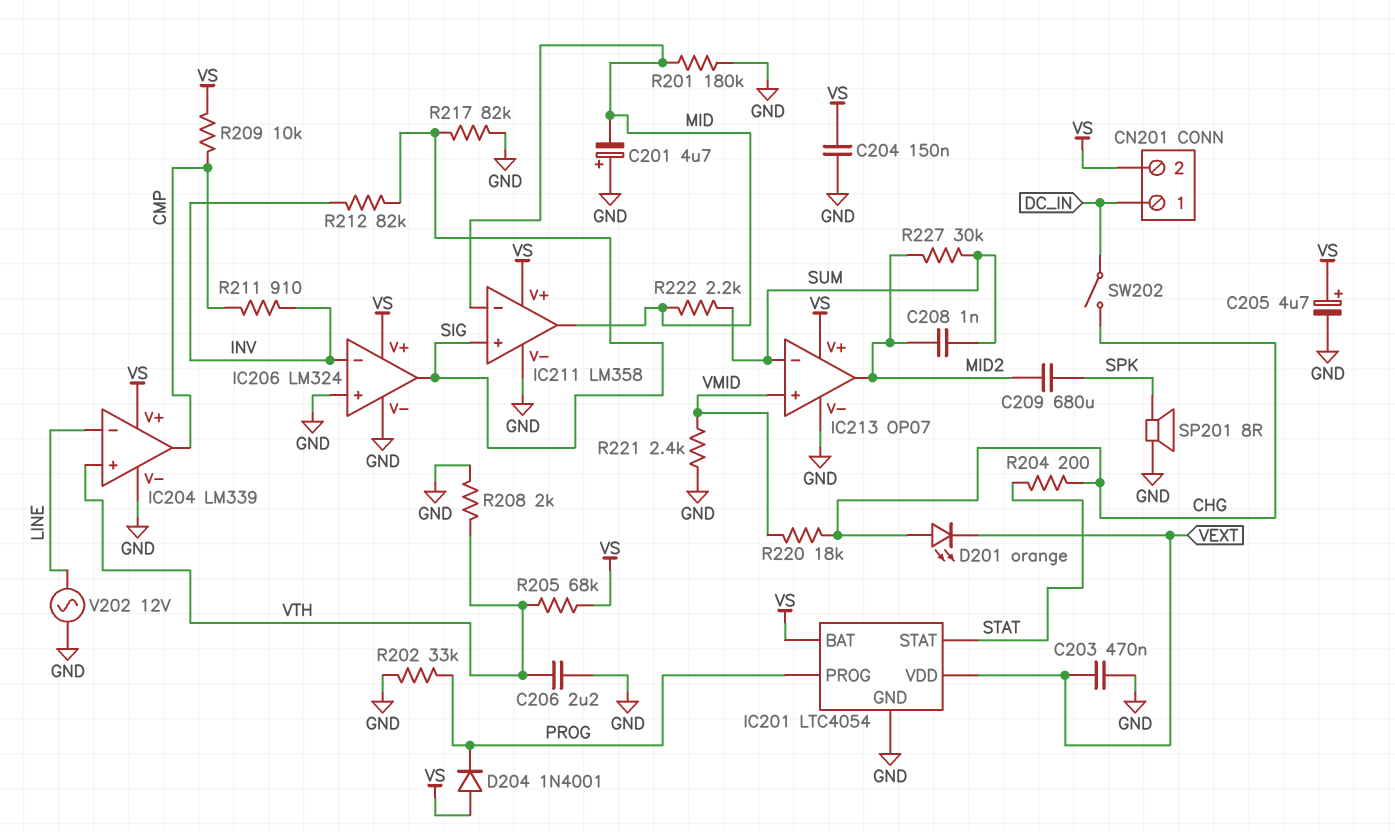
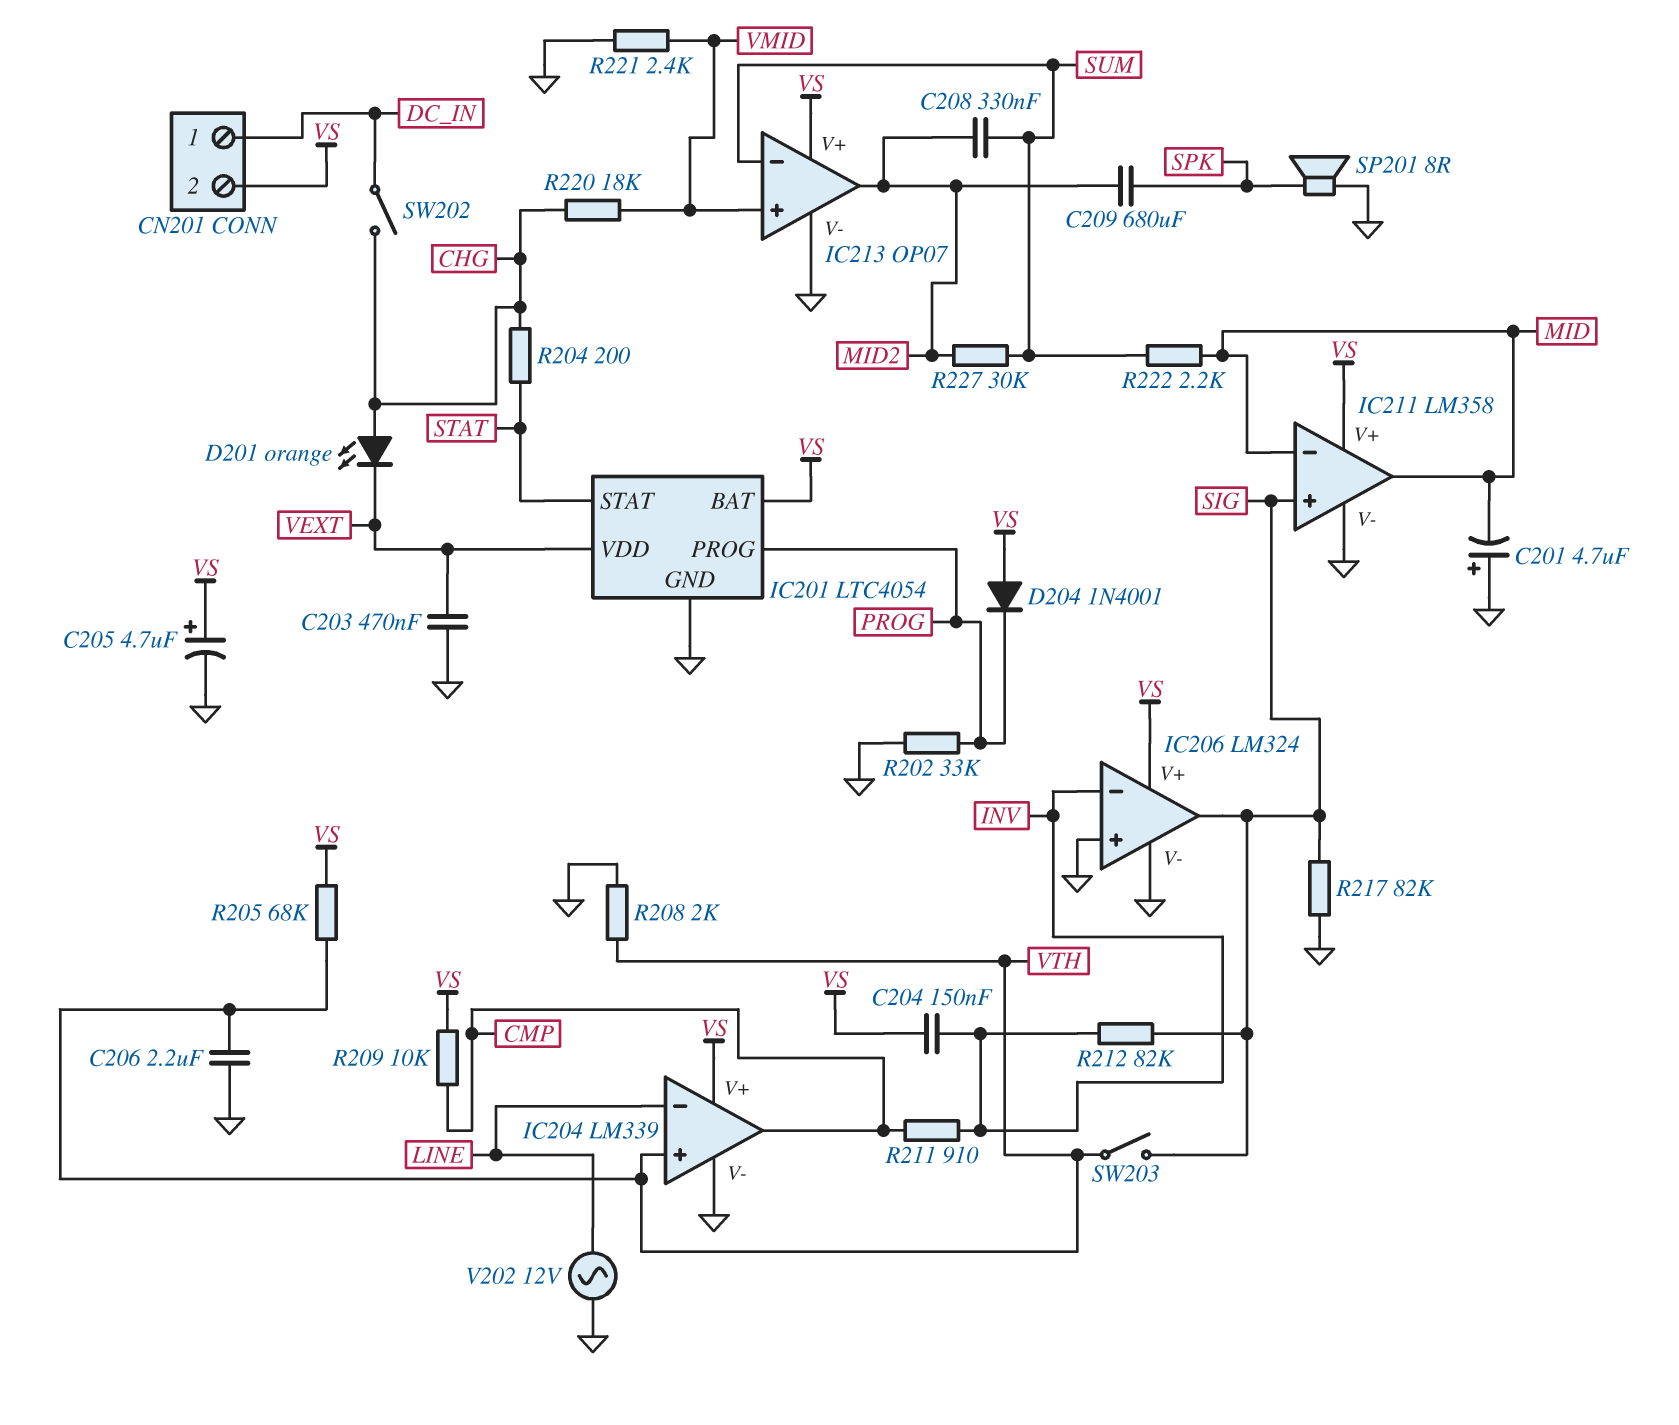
C204: 150nF (GND, VS) -> 150nF (INV, VS)
C208: 1nF (MID2, SUM) -> 330nF (MID2, SUM)
R201: 180k (GND, MID) -> none
SW203: none -> switch (SIG, VTH)

